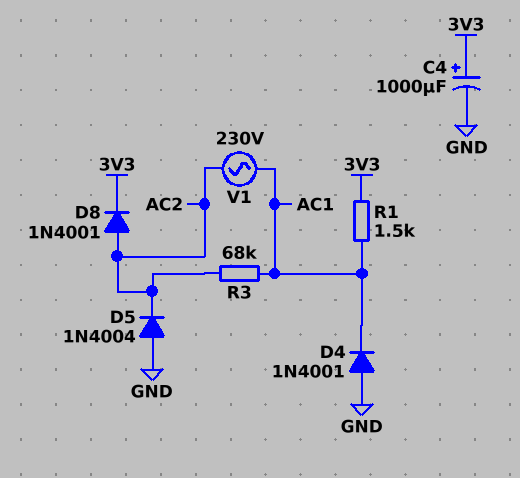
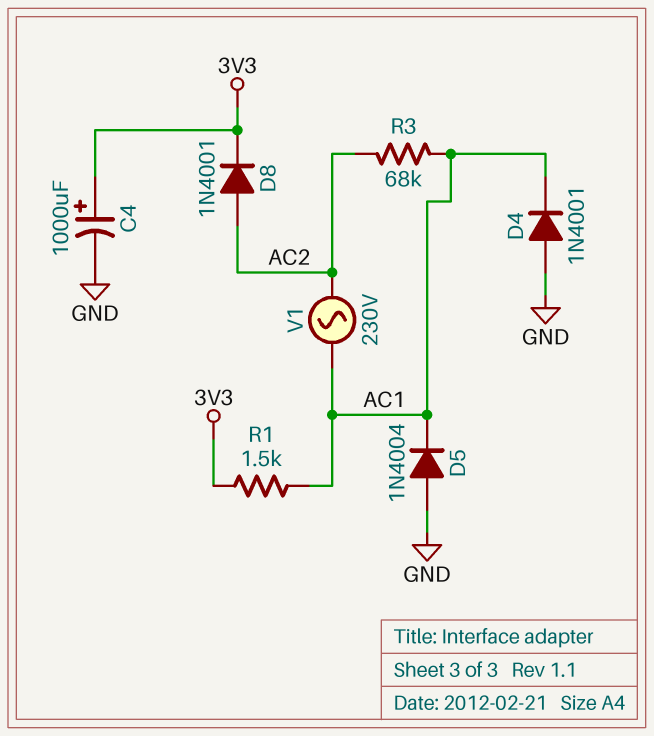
D5: diode 1N4004 (A GND, K AC2) -> diode 1N4004 (A GND, K AC1)

